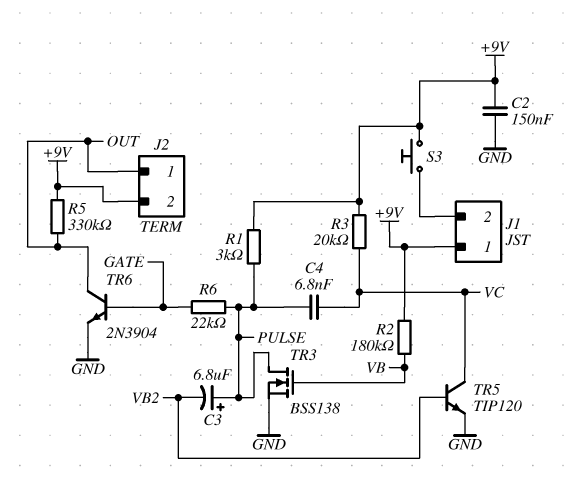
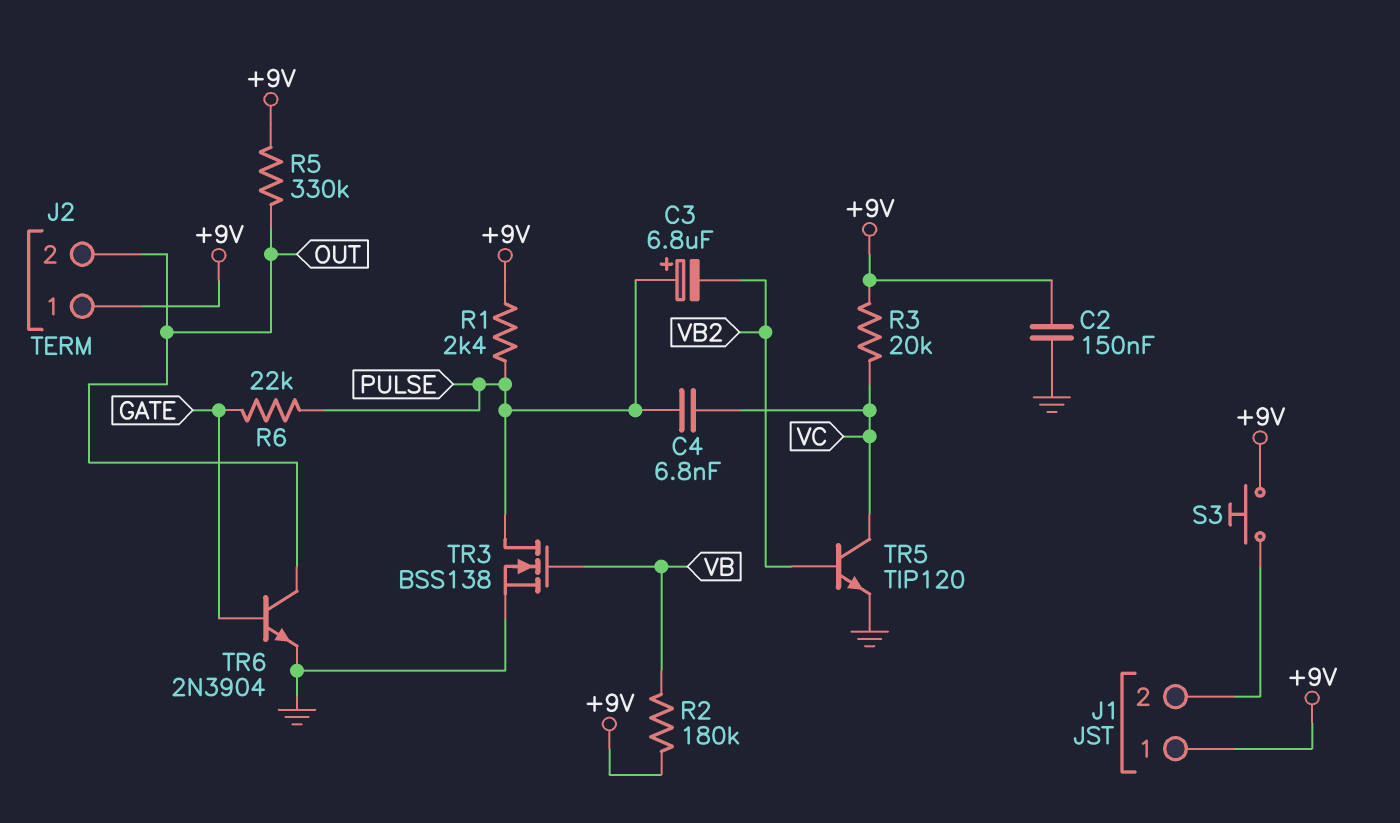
J2 pin 1: OUT -> +9V
J2 pin 2: +9V -> OUT
R1: 3k (+9V, PULSE) -> 2.4k (+9V, PULSE)

